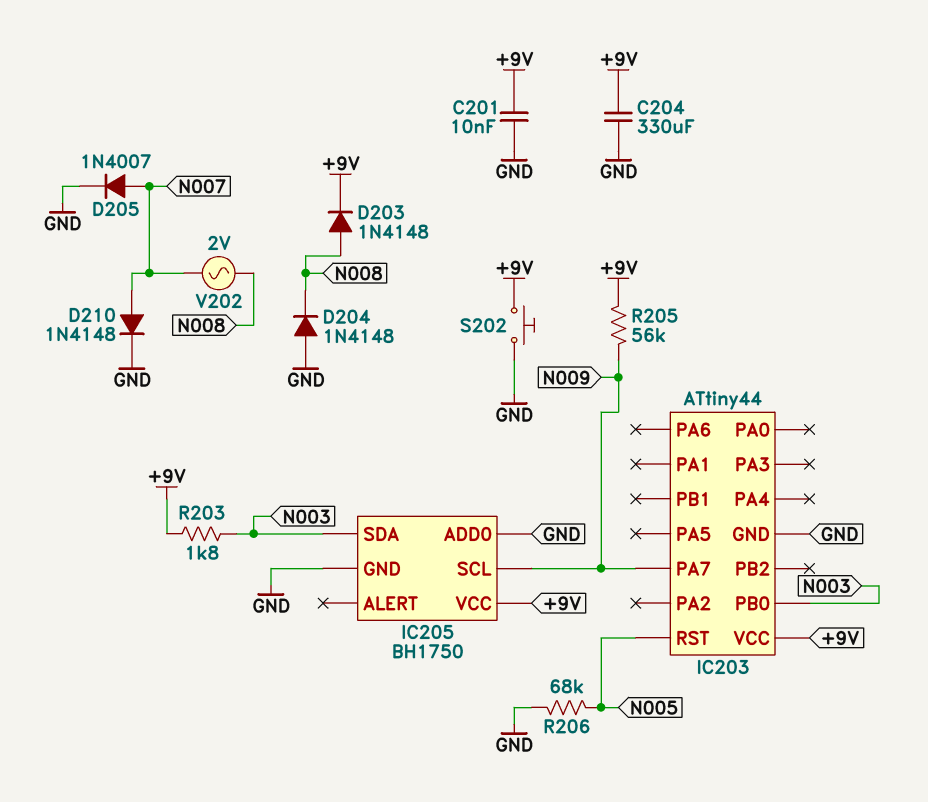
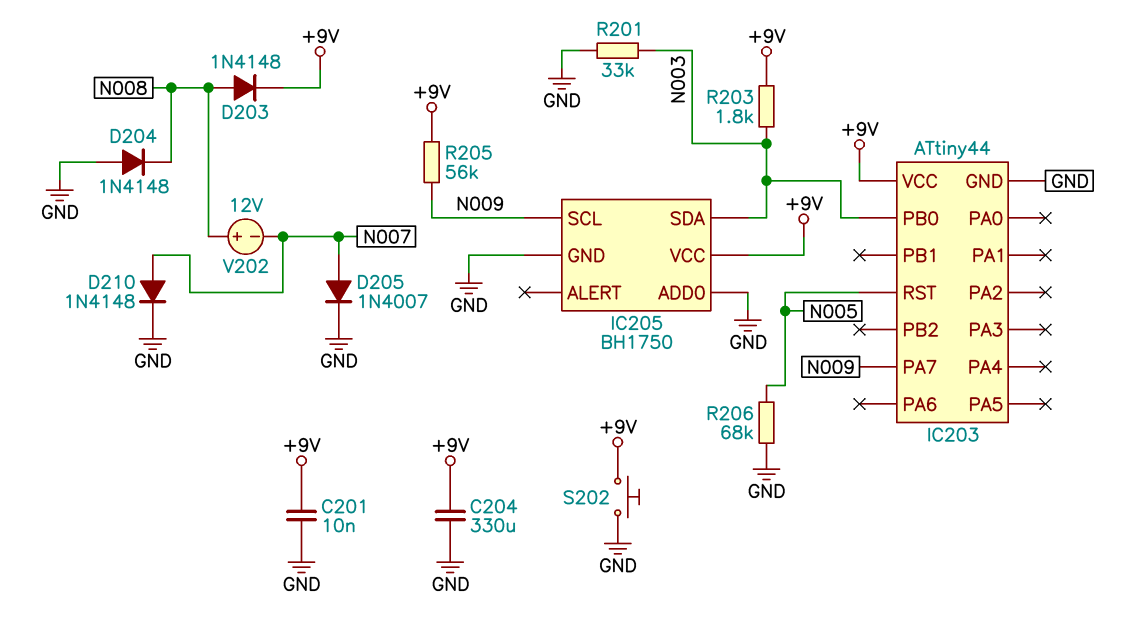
R201: none -> 33k (GND, N003)
V202: AC 2V (N007, N008) -> 12V (plus N008, minus N007)

